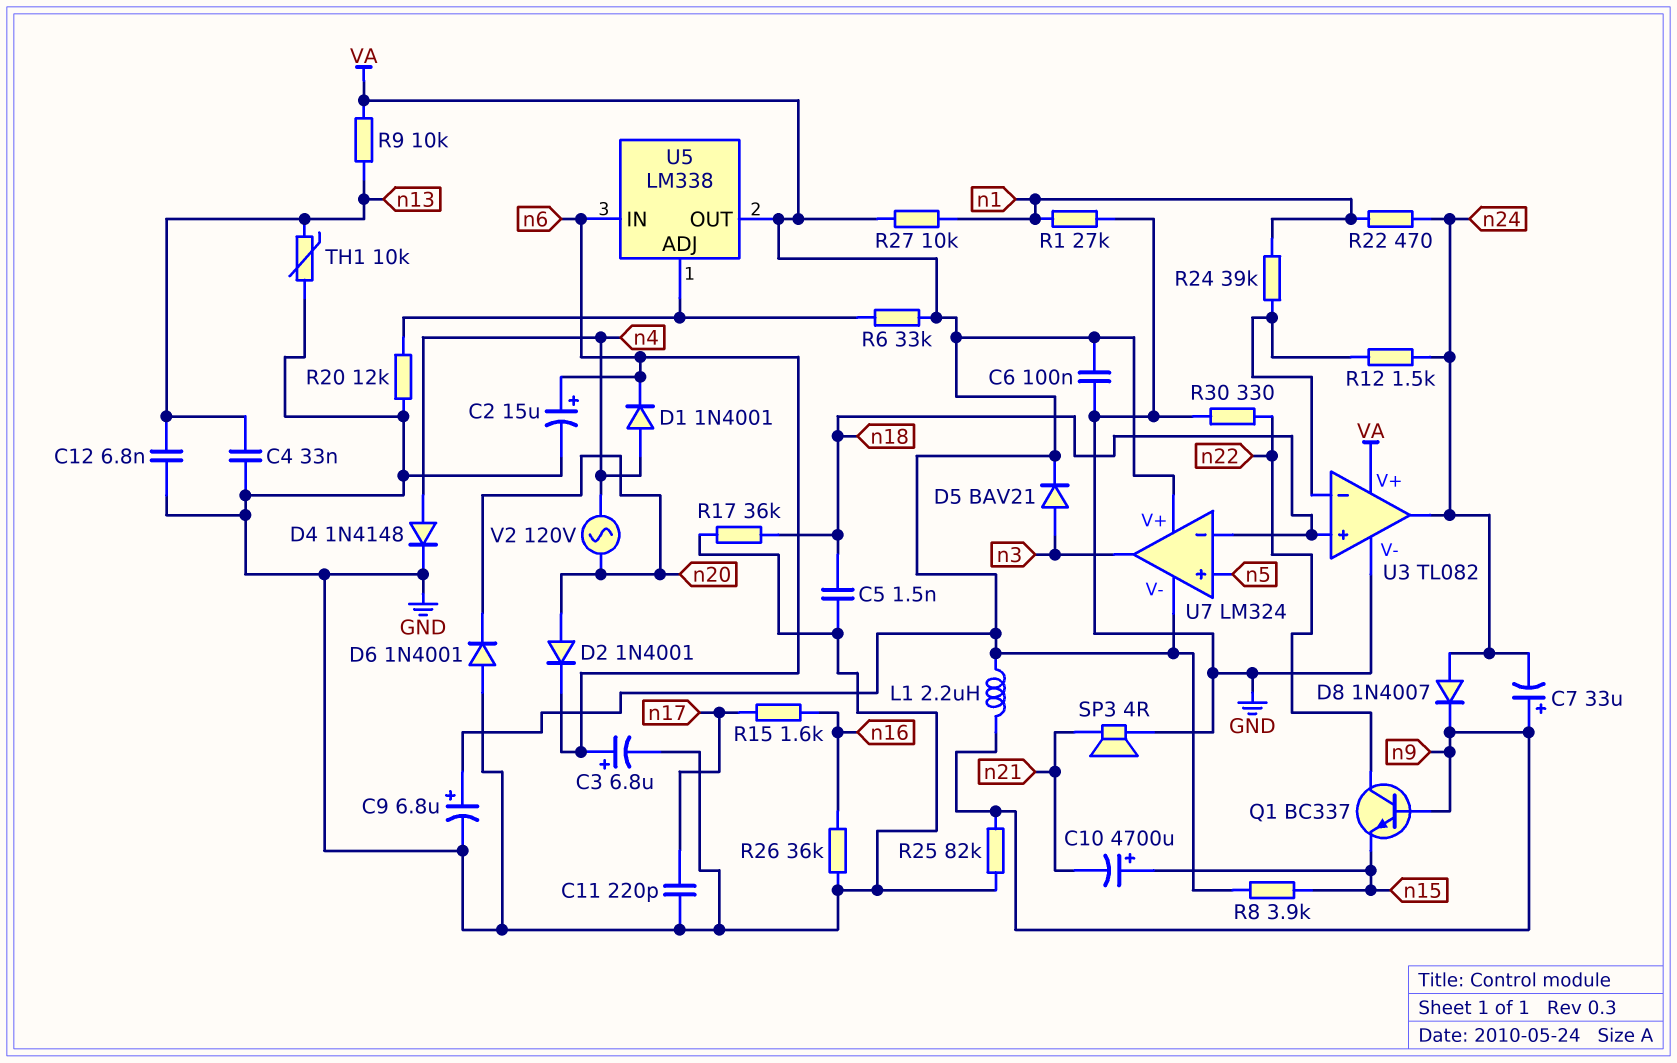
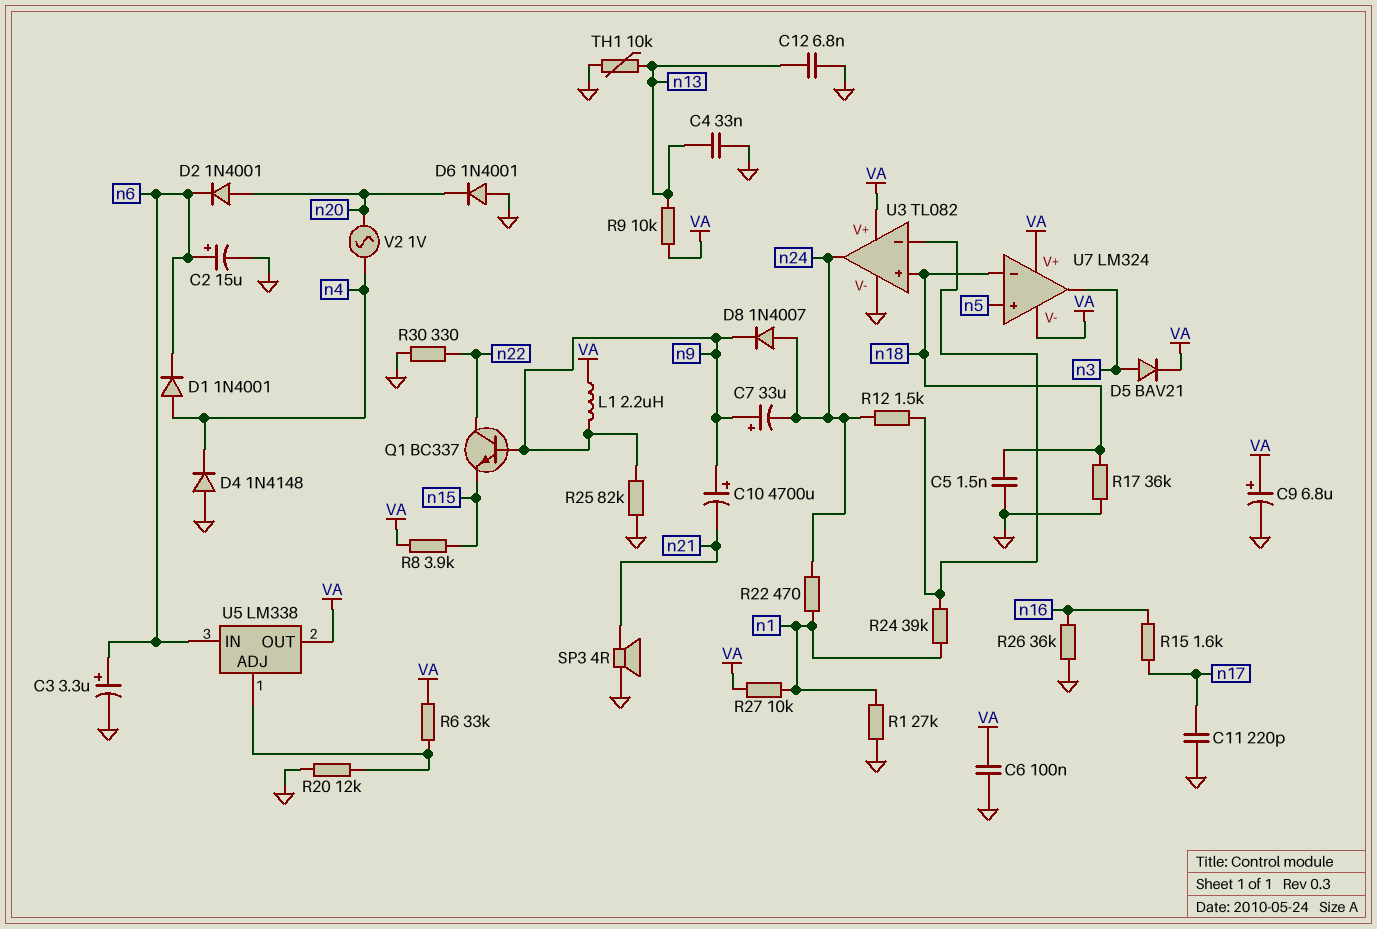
C3: 6.8uF (plus n6, minus GND) -> 3.3uF (plus n6, minus GND)
C10: 4700uF (plus n15, minus n21) -> 4700uF (plus n9, minus n21)
D4: diode 1N4148 (A n4, K GND) -> diode 1N4148 (A GND, K n4)
V2: AC 120V (n4, n20) -> AC 1V (n4, n20)

